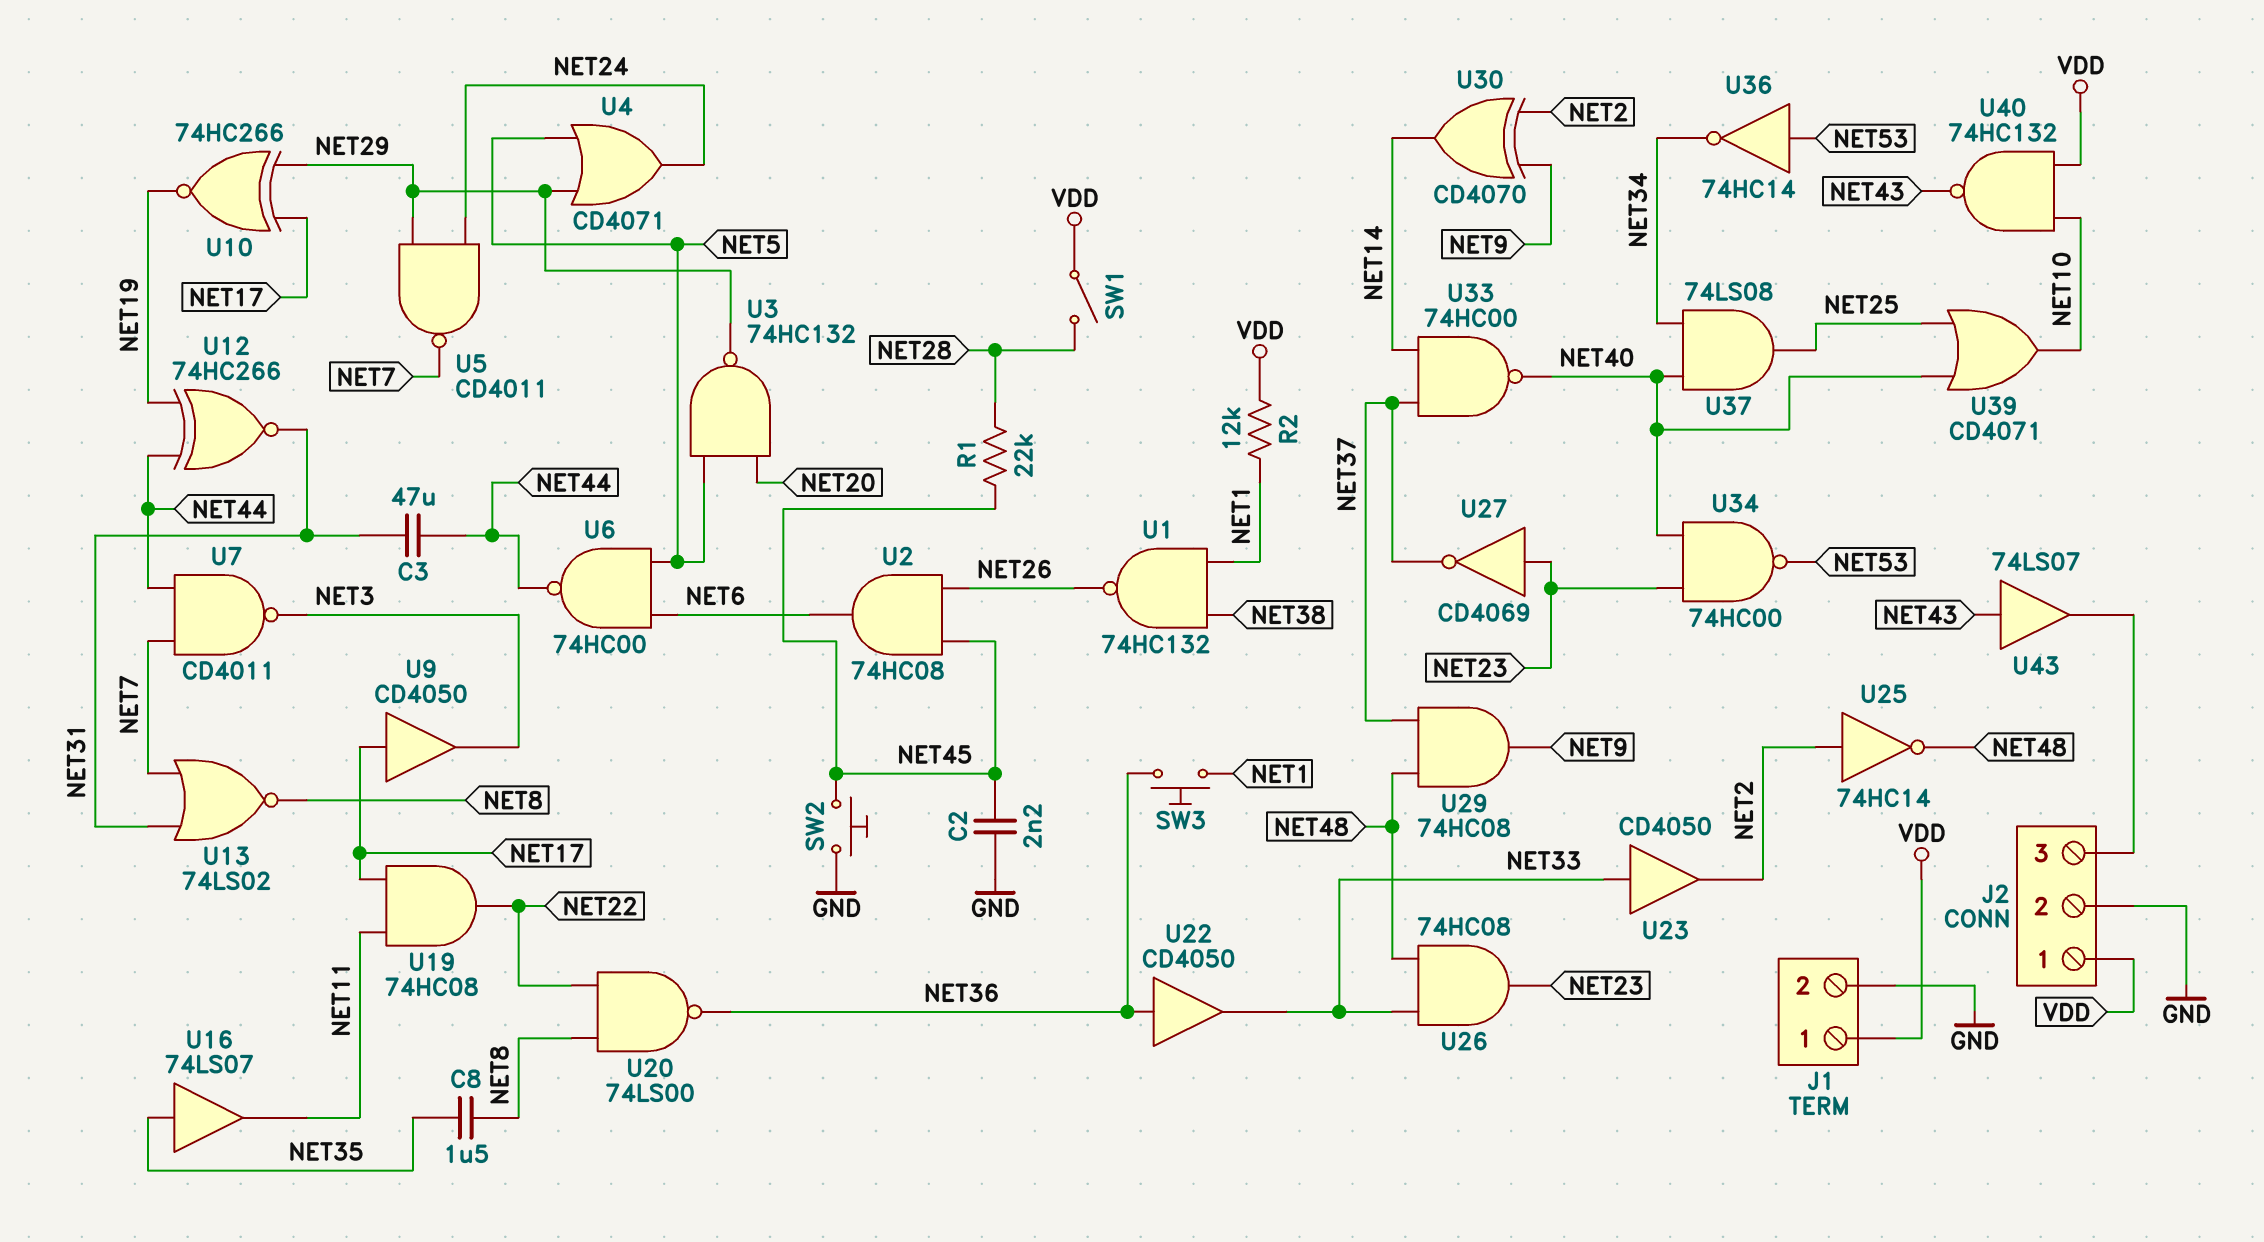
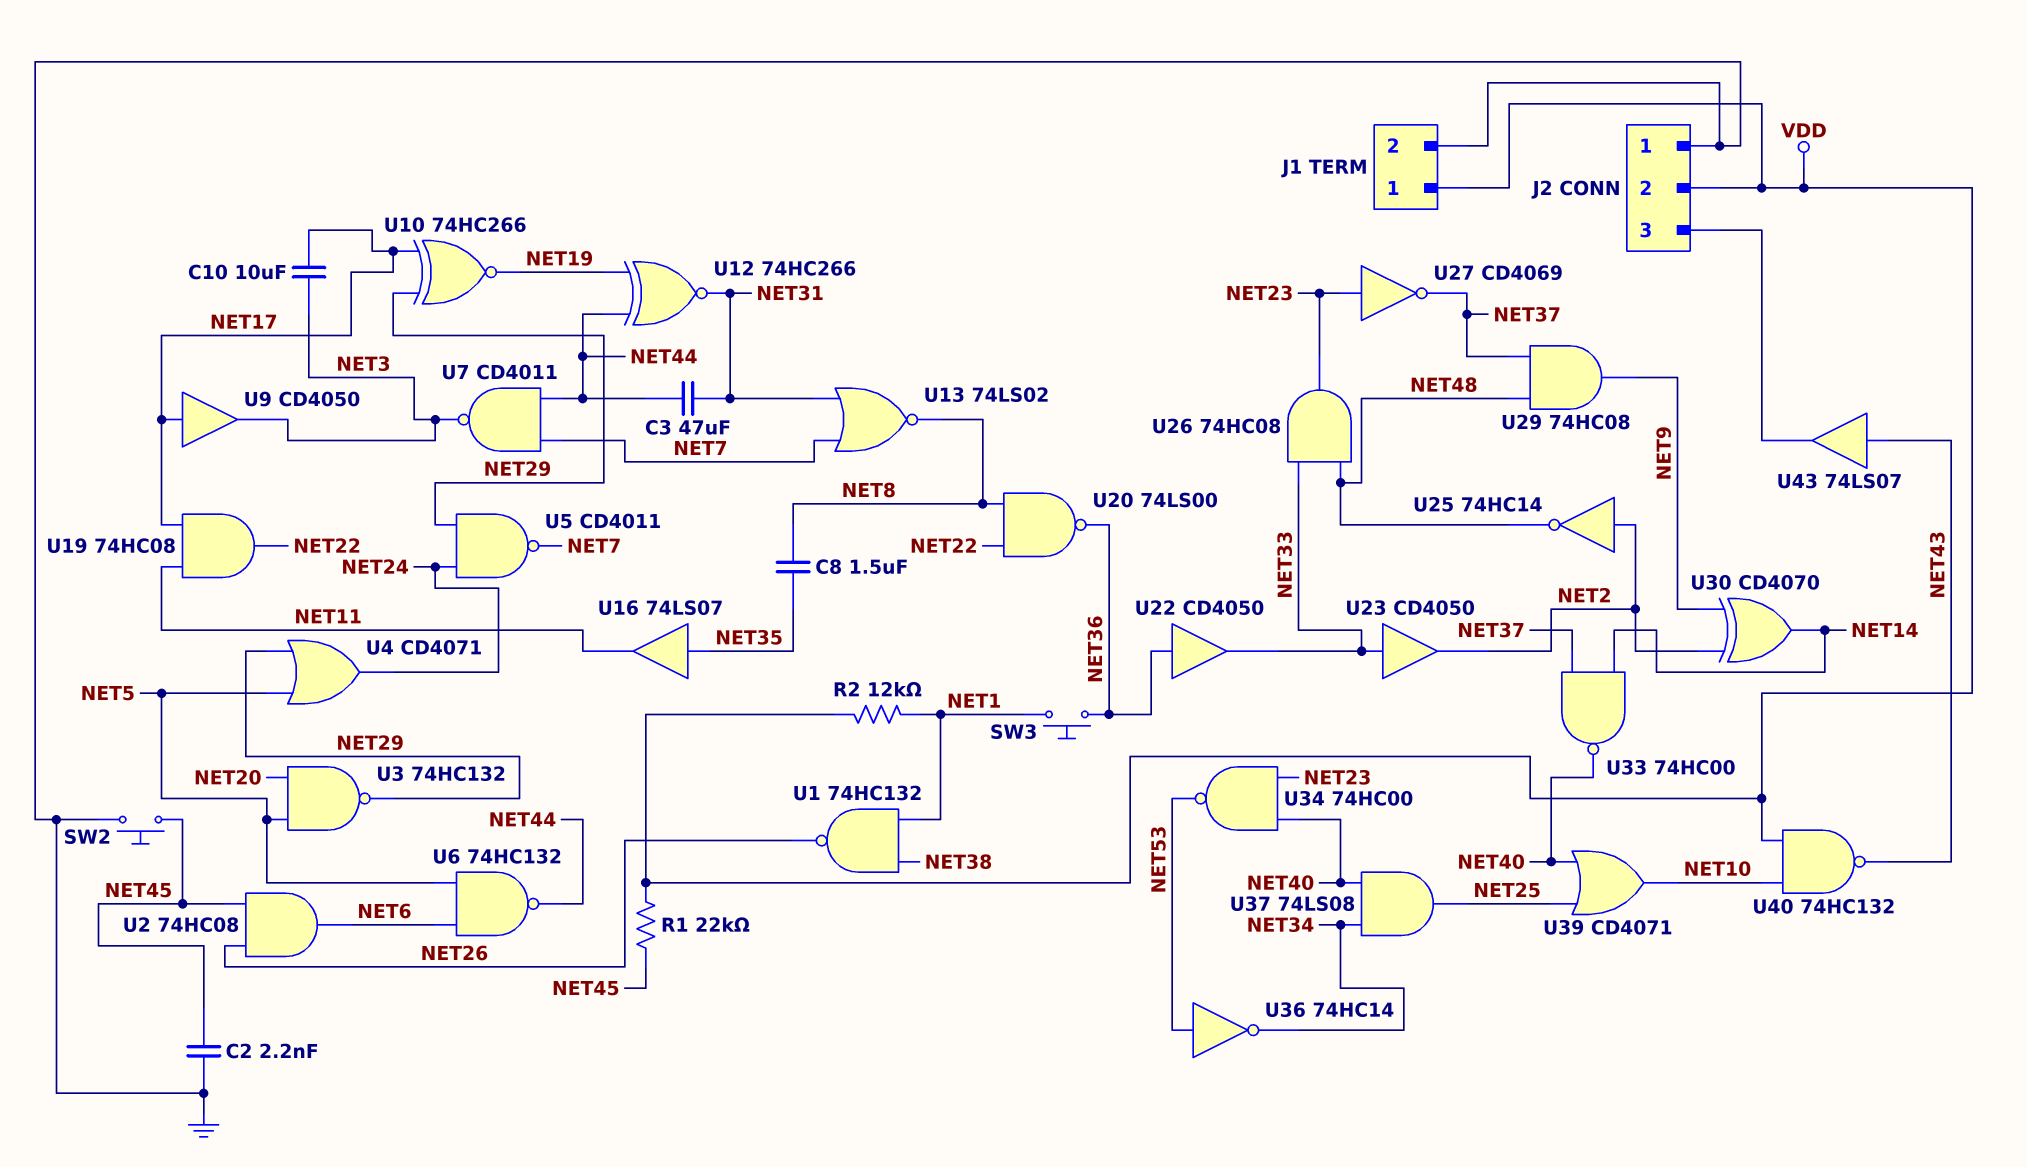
C10: none -> 10uF (NET3, NET17)
J2 pin 1: VDD -> GND
J2 pin 2: GND -> VDD
R1: 22k (NET28, NET45) -> 22k (NET45, VDD)
SW1: switch (NET28, VDD) -> none
U6: NAND 74HC00 (in NET5, in NET6, out NET44) -> NAND 74HC132 (in NET5, in NET6, out NET44)

